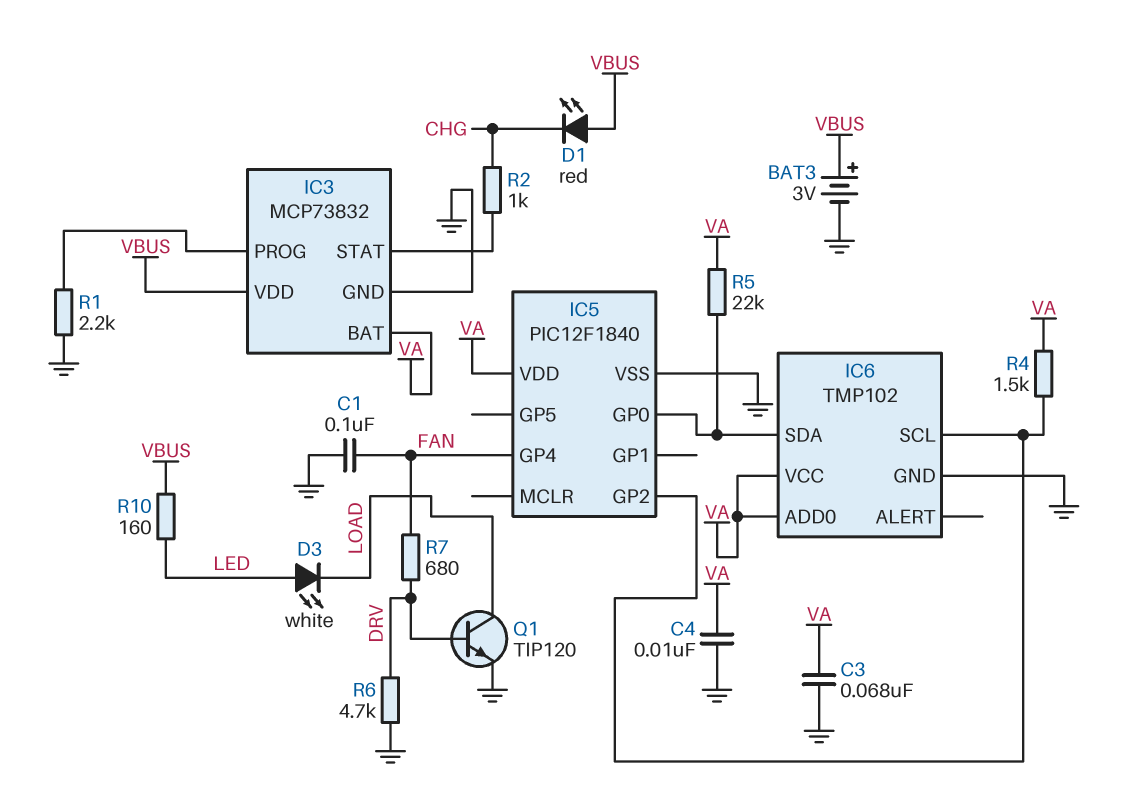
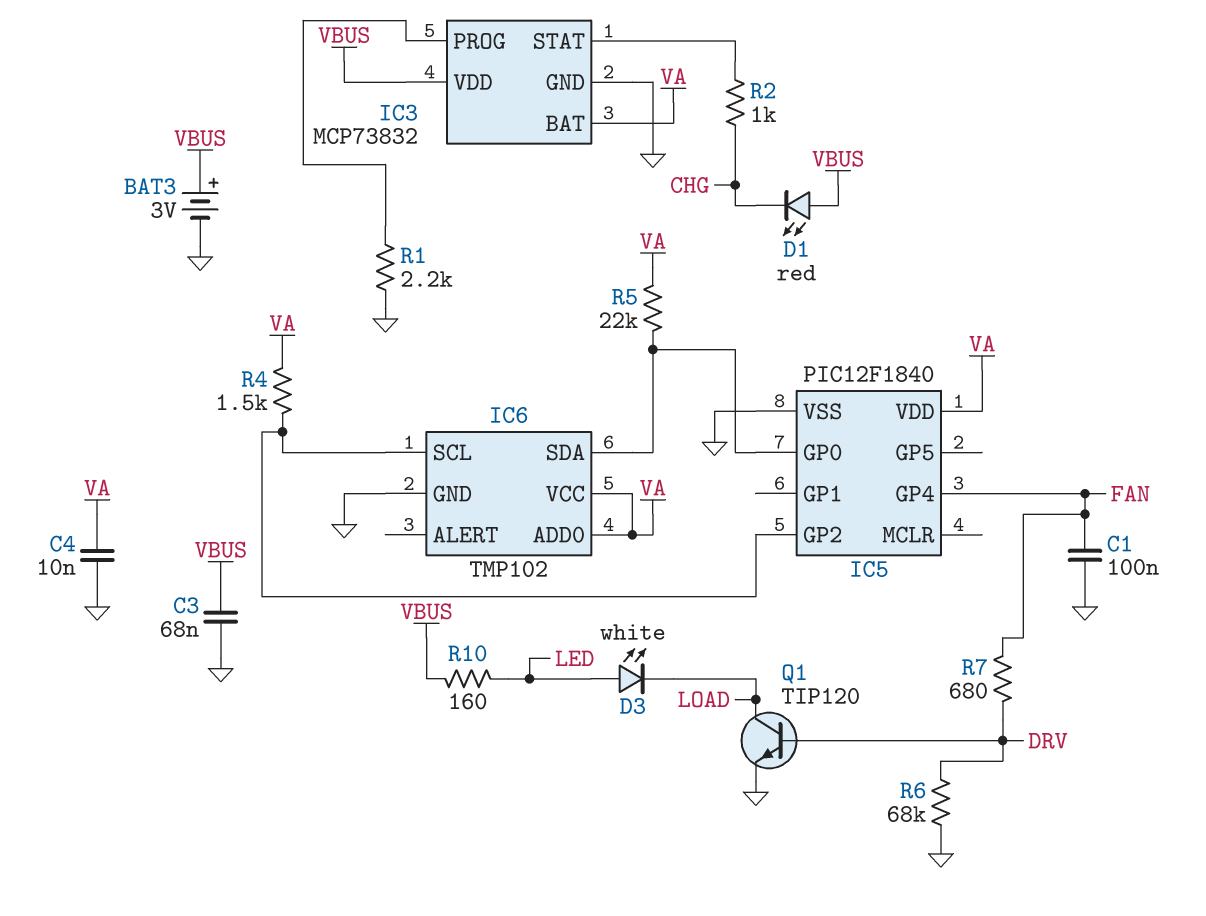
C3: 68nF (GND, VA) -> 68nF (GND, VBUS)
R6: 4.7k (DRV, GND) -> 68k (DRV, GND)

